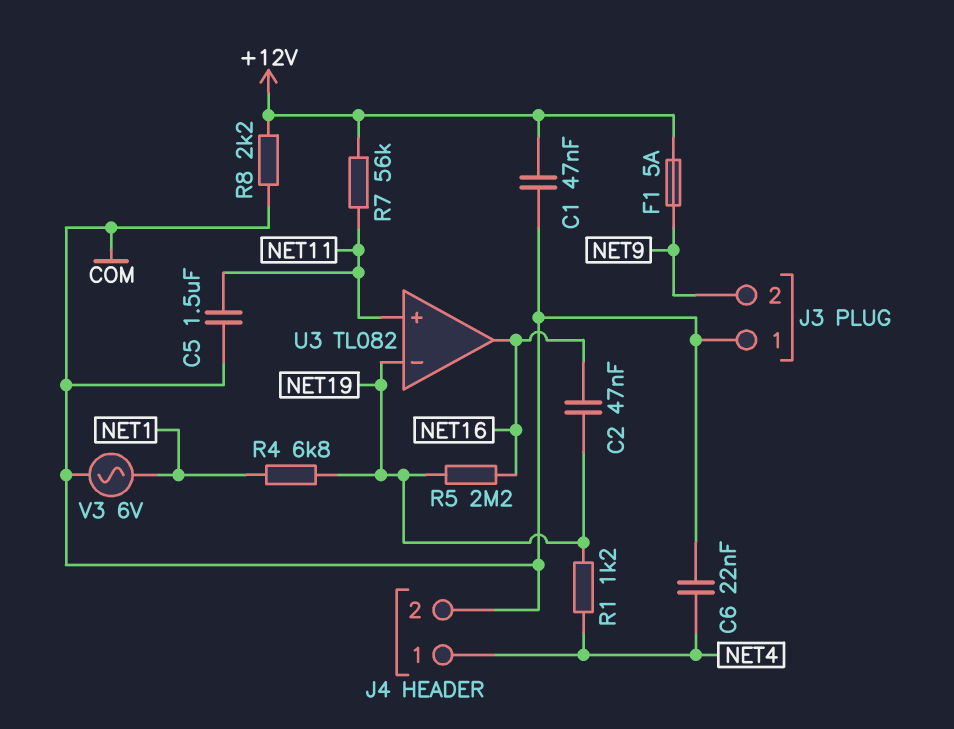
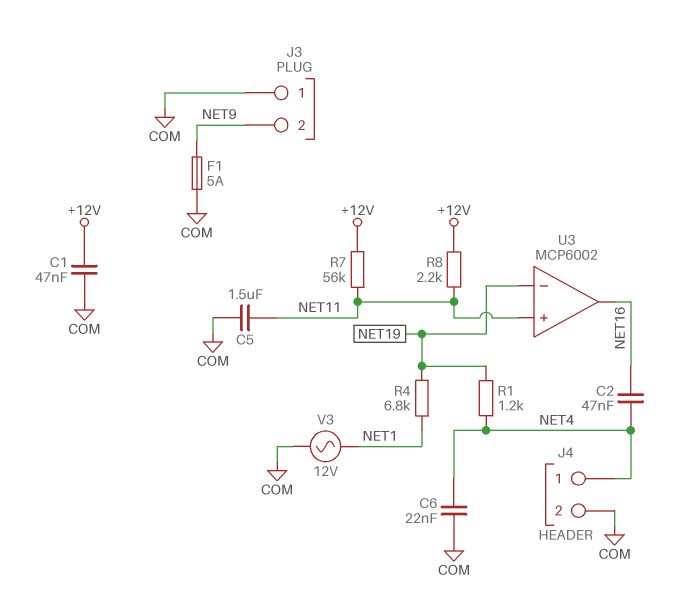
C2: 47nF (NET16, NET19) -> 47nF (NET4, NET16)
F1: 5A (+12V, NET9) -> 5A (COM, NET9)
R5: 2.2M (NET16, NET19) -> none
R8: 2.2k (+12V, COM) -> 2.2k (+12V, NET11)
U3: TL082 -> MCP6002
V3: AC 6V (COM, NET1) -> AC 12V (COM, NET1)

